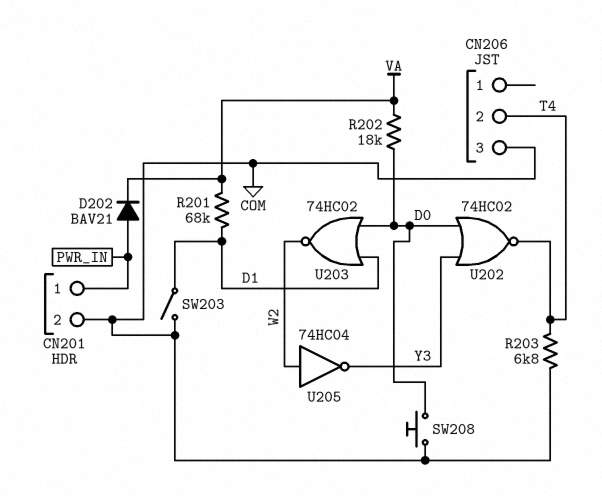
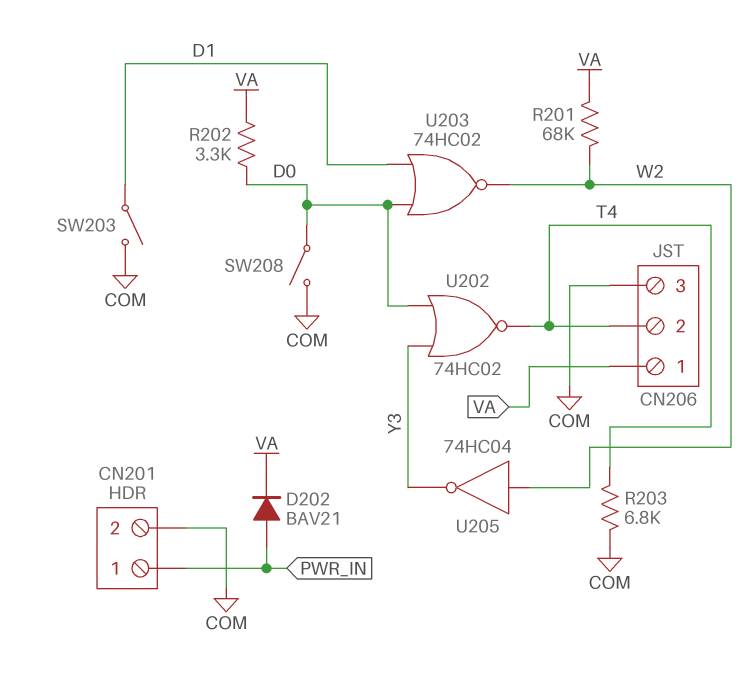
CN206 pin 1: none -> VA
R201: 68k (D1, VA) -> 68k (VA, W2)
R202: 18k (D0, VA) -> 3.3k (D0, VA)
SW208: button (COM, D0) -> switch (COM, D0)

